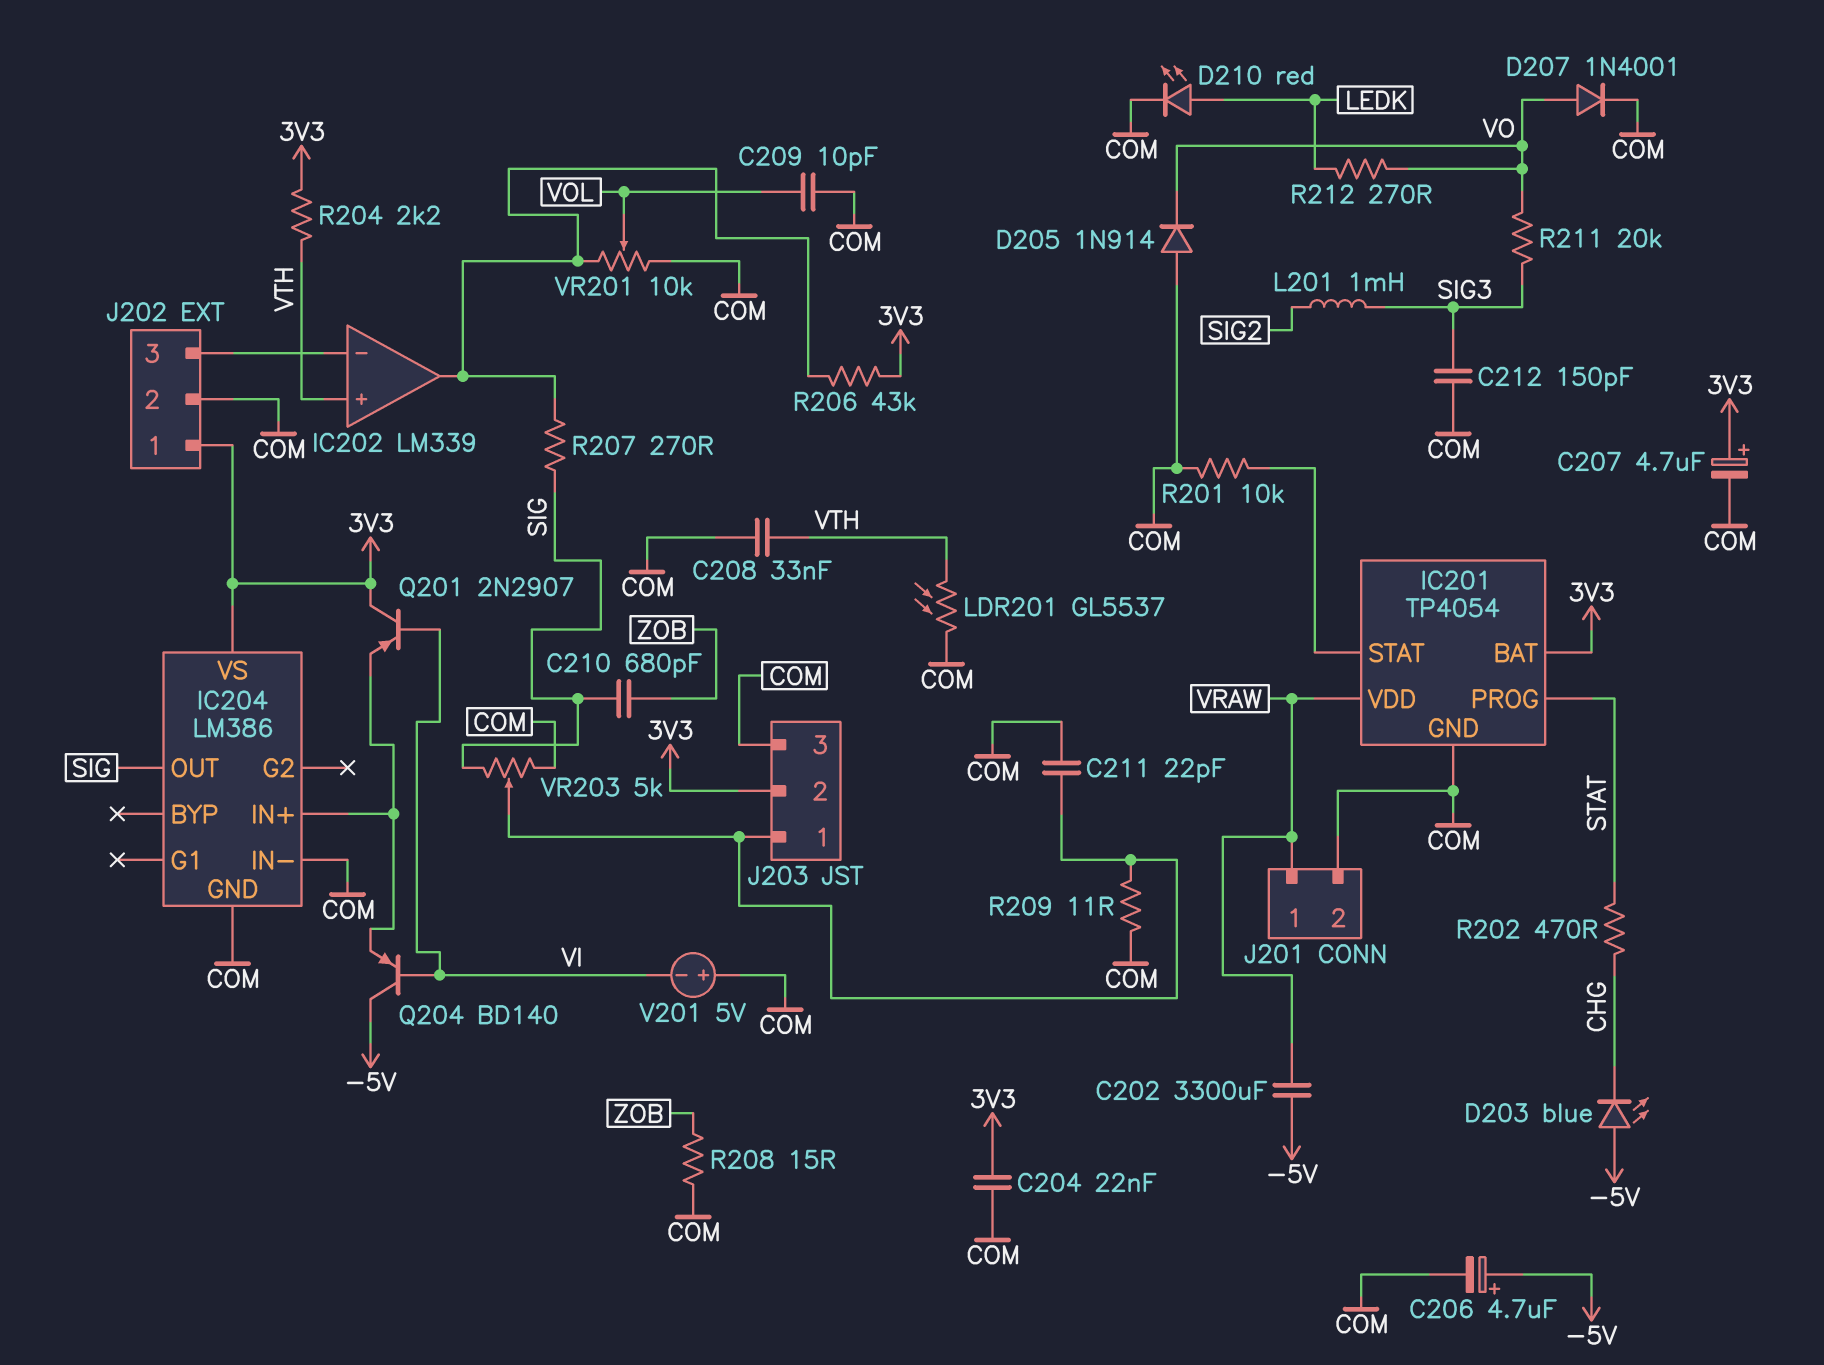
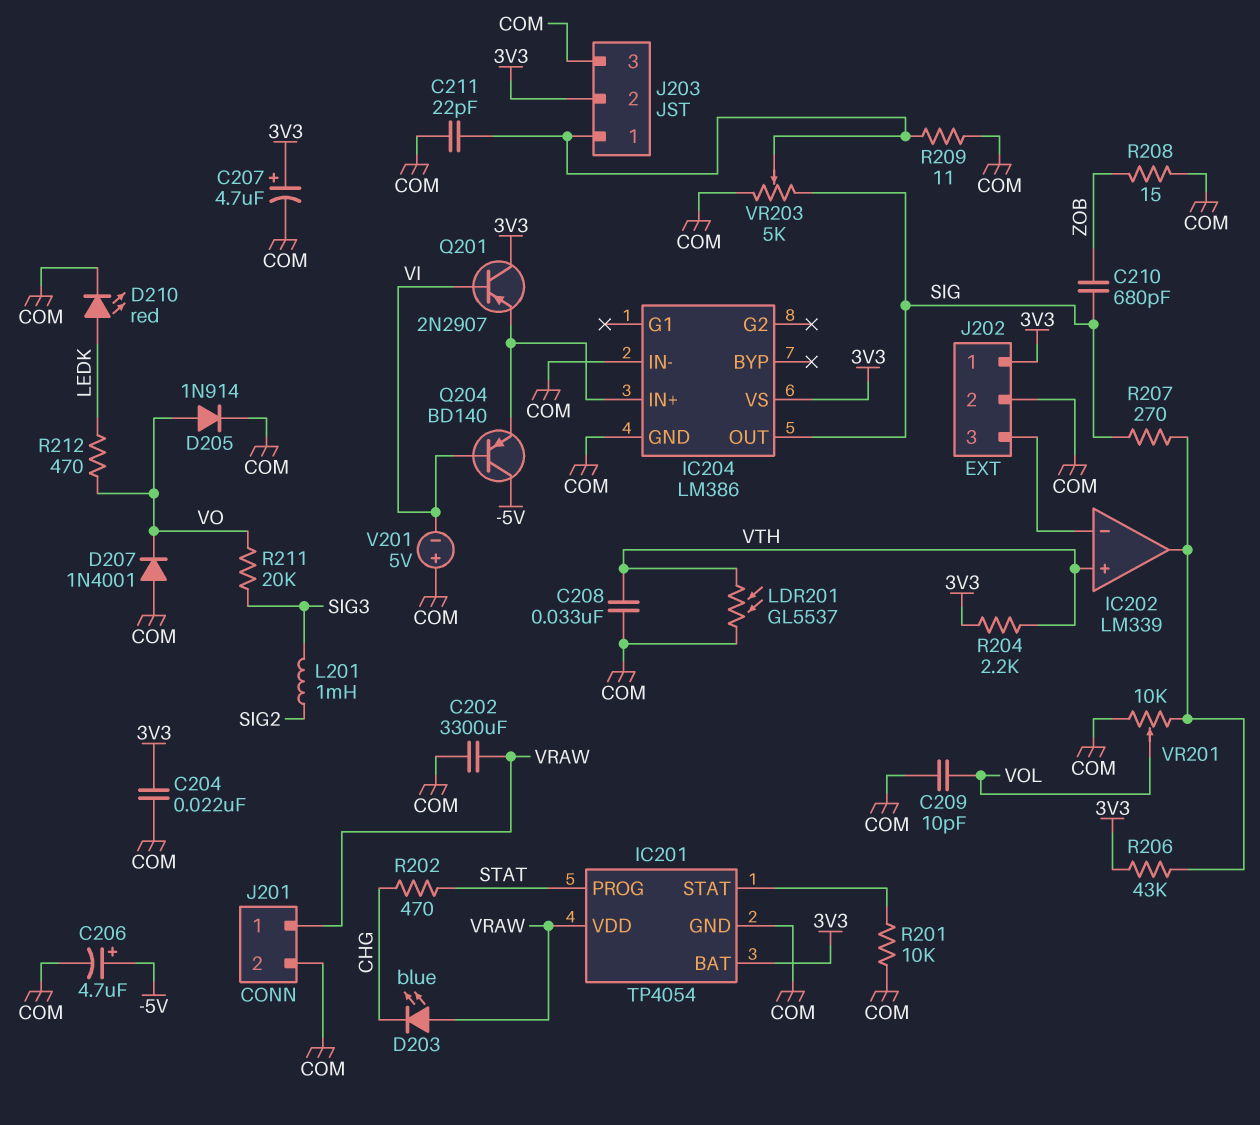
C202: 3300uF (-5V, VRAW) -> 3300uF (COM, VRAW)
C212: 150pF (COM, SIG3) -> none
D203: LED blue (A -5V, K CHG) -> LED blue (A VRAW, K CHG)
D205: diode 1N914 (A COM, K VO) -> diode 1N914 (A VO, K COM)
D207: diode 1N4001 (A VO, K COM) -> diode 1N4001 (A COM, K VO)
R212: 270 (LEDK, VO) -> 470 (LEDK, VO)

